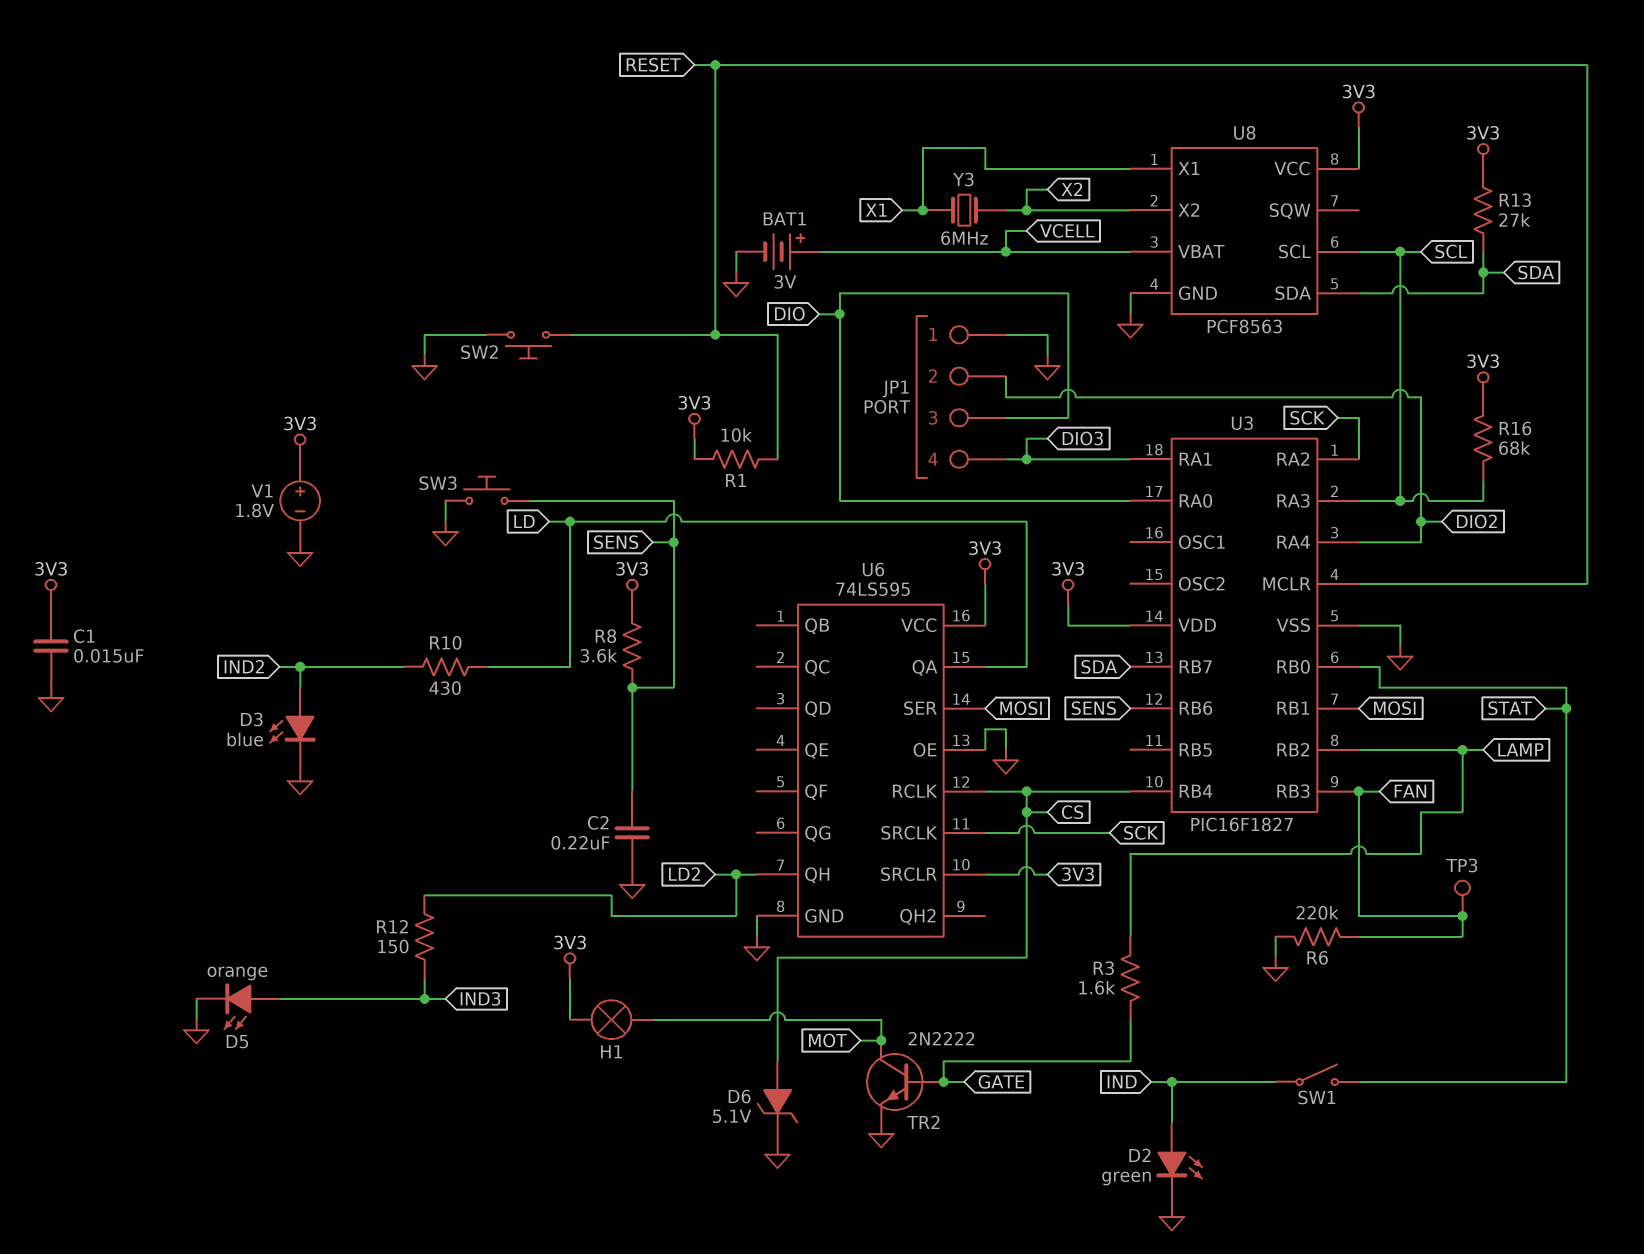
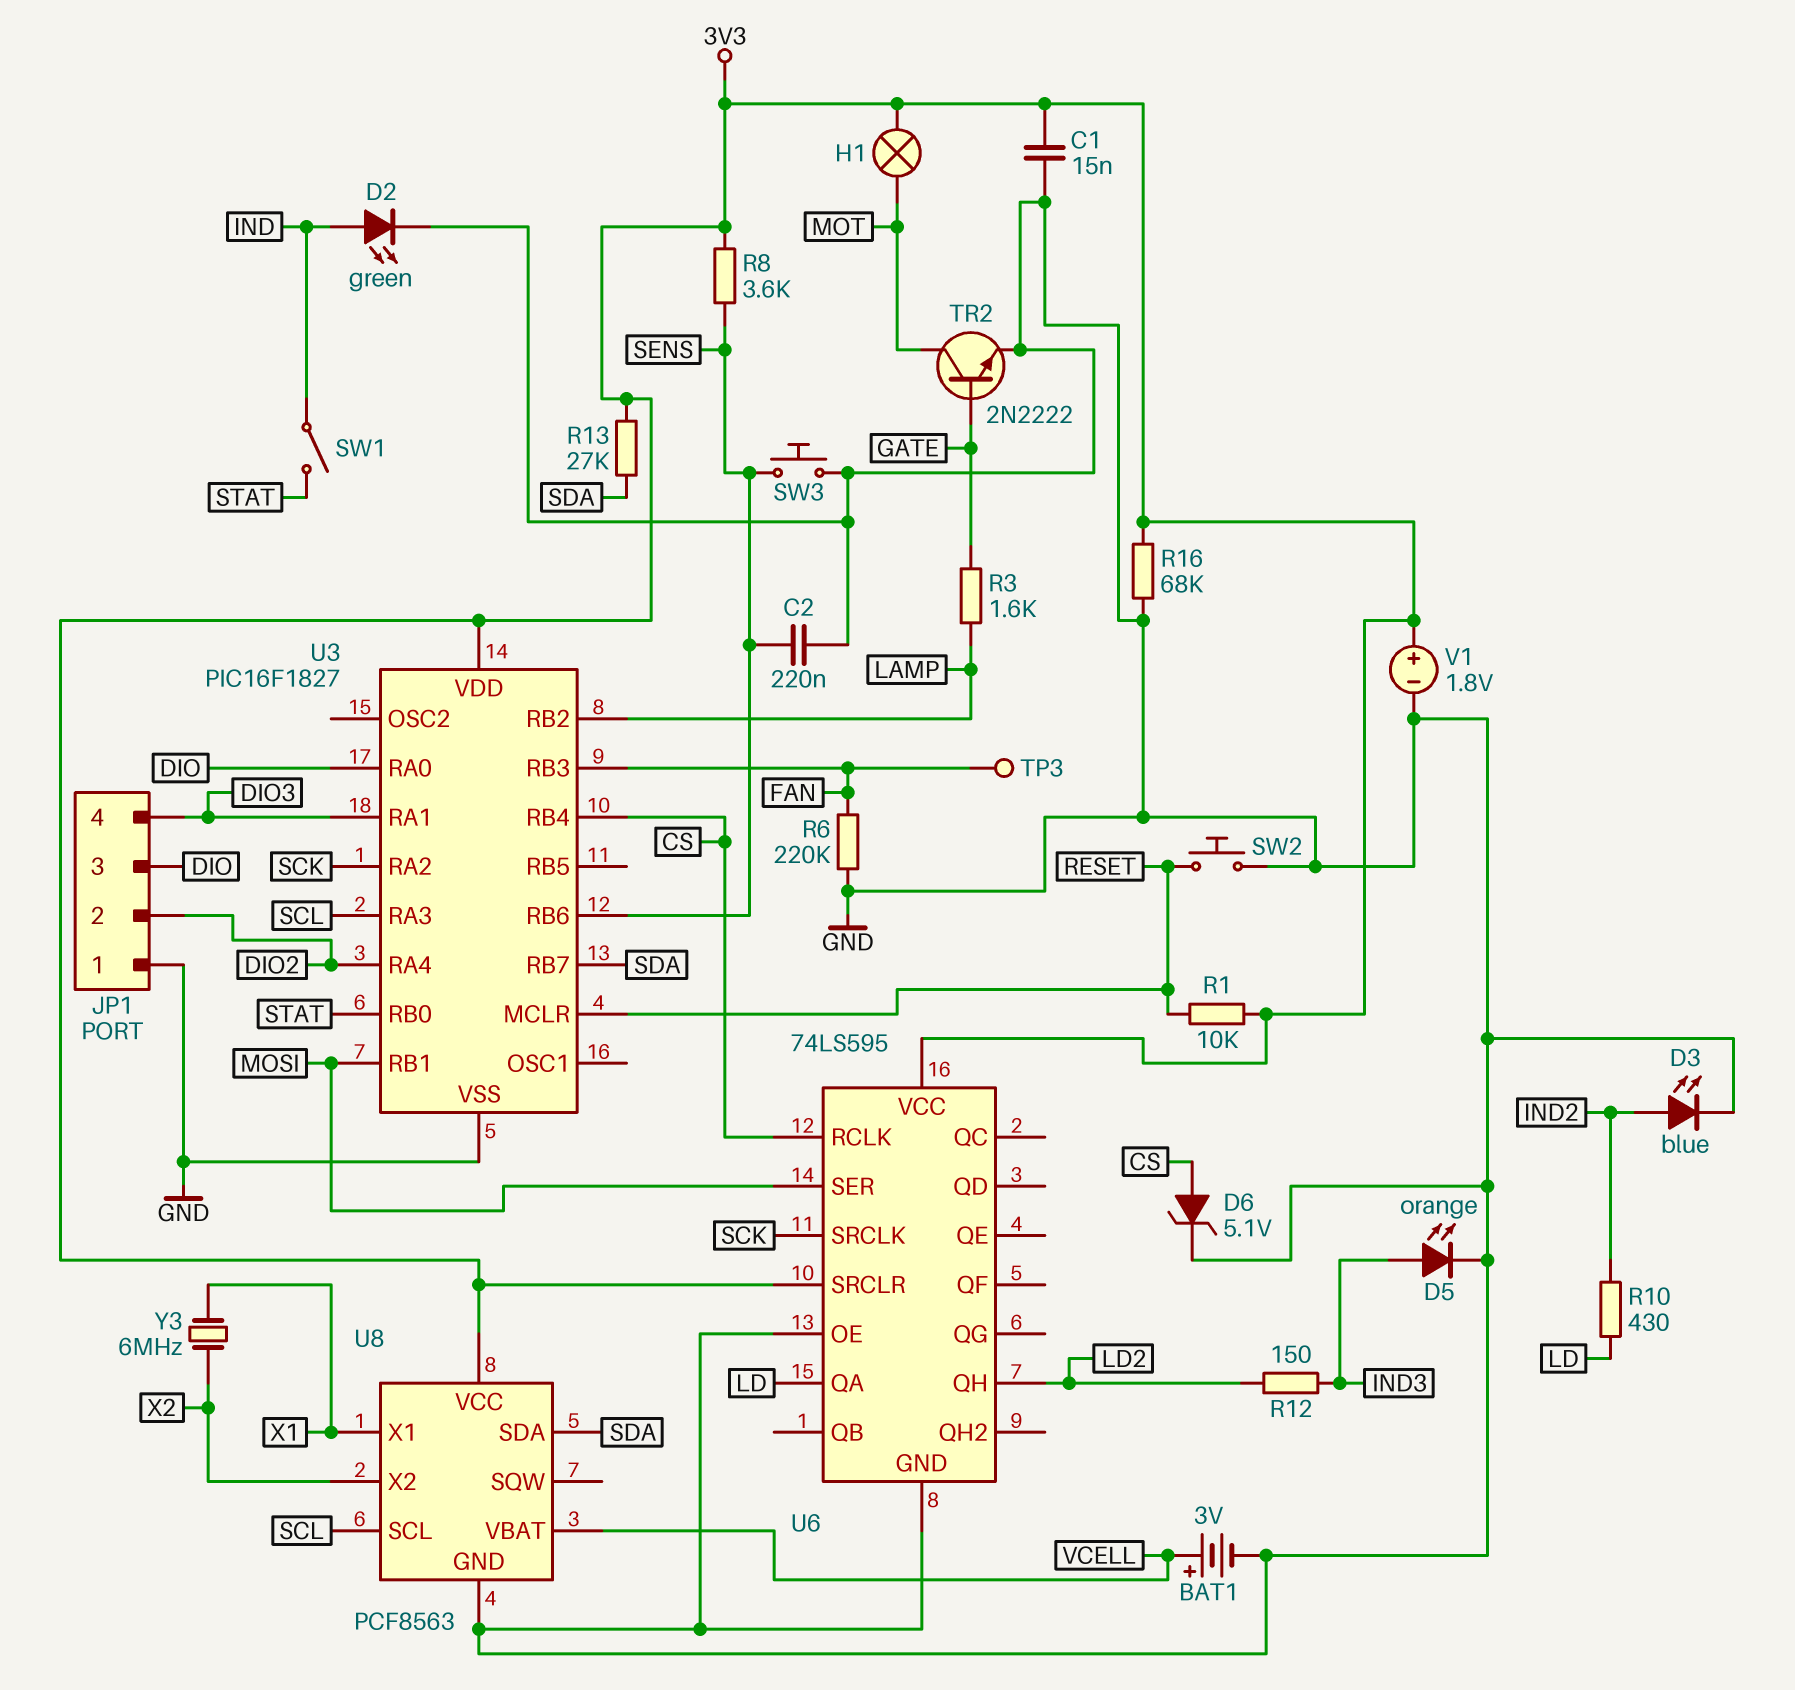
R16: 68k (3V3, SCL) -> 68k (3V3, GND)

